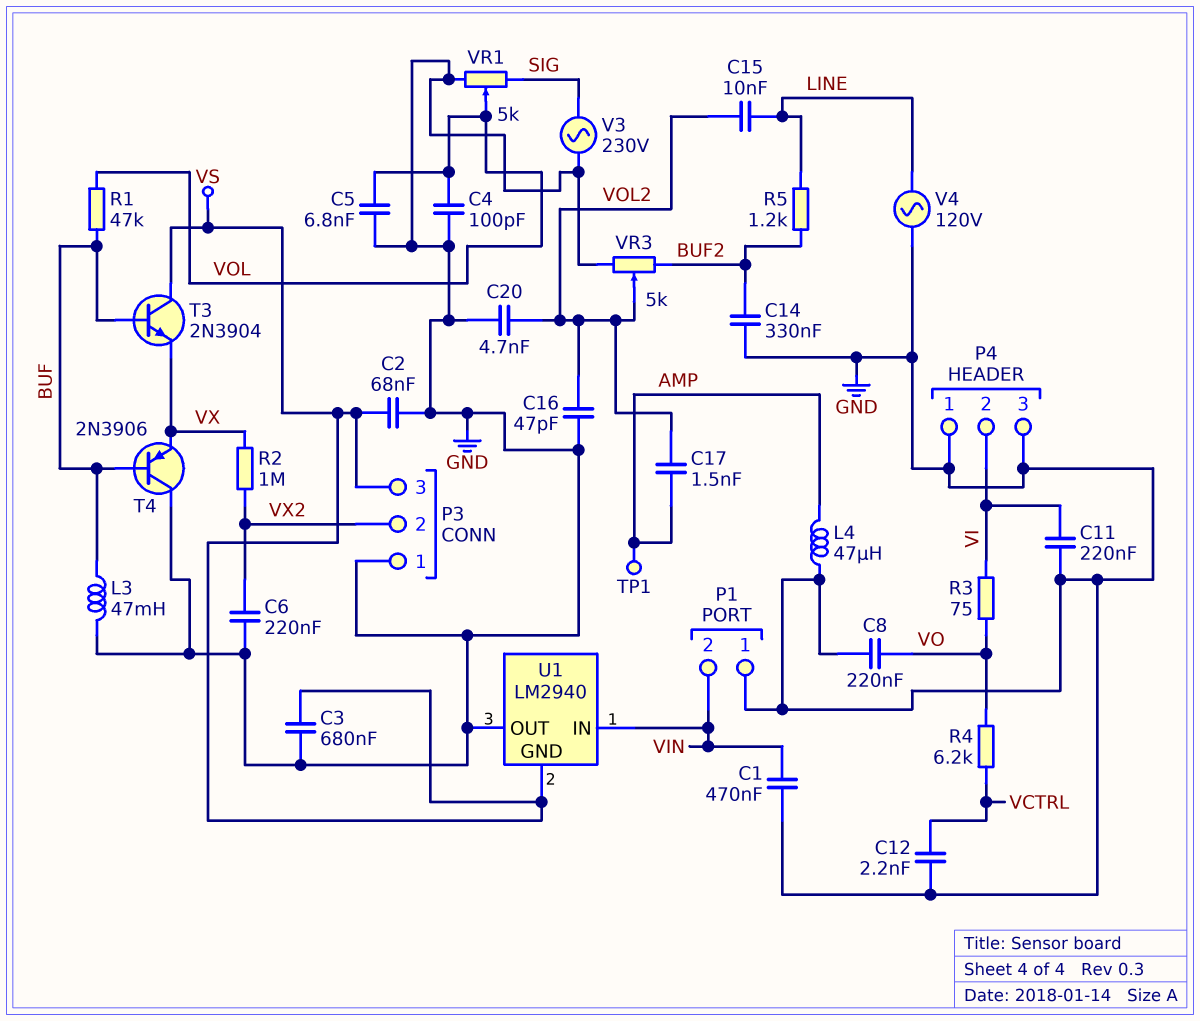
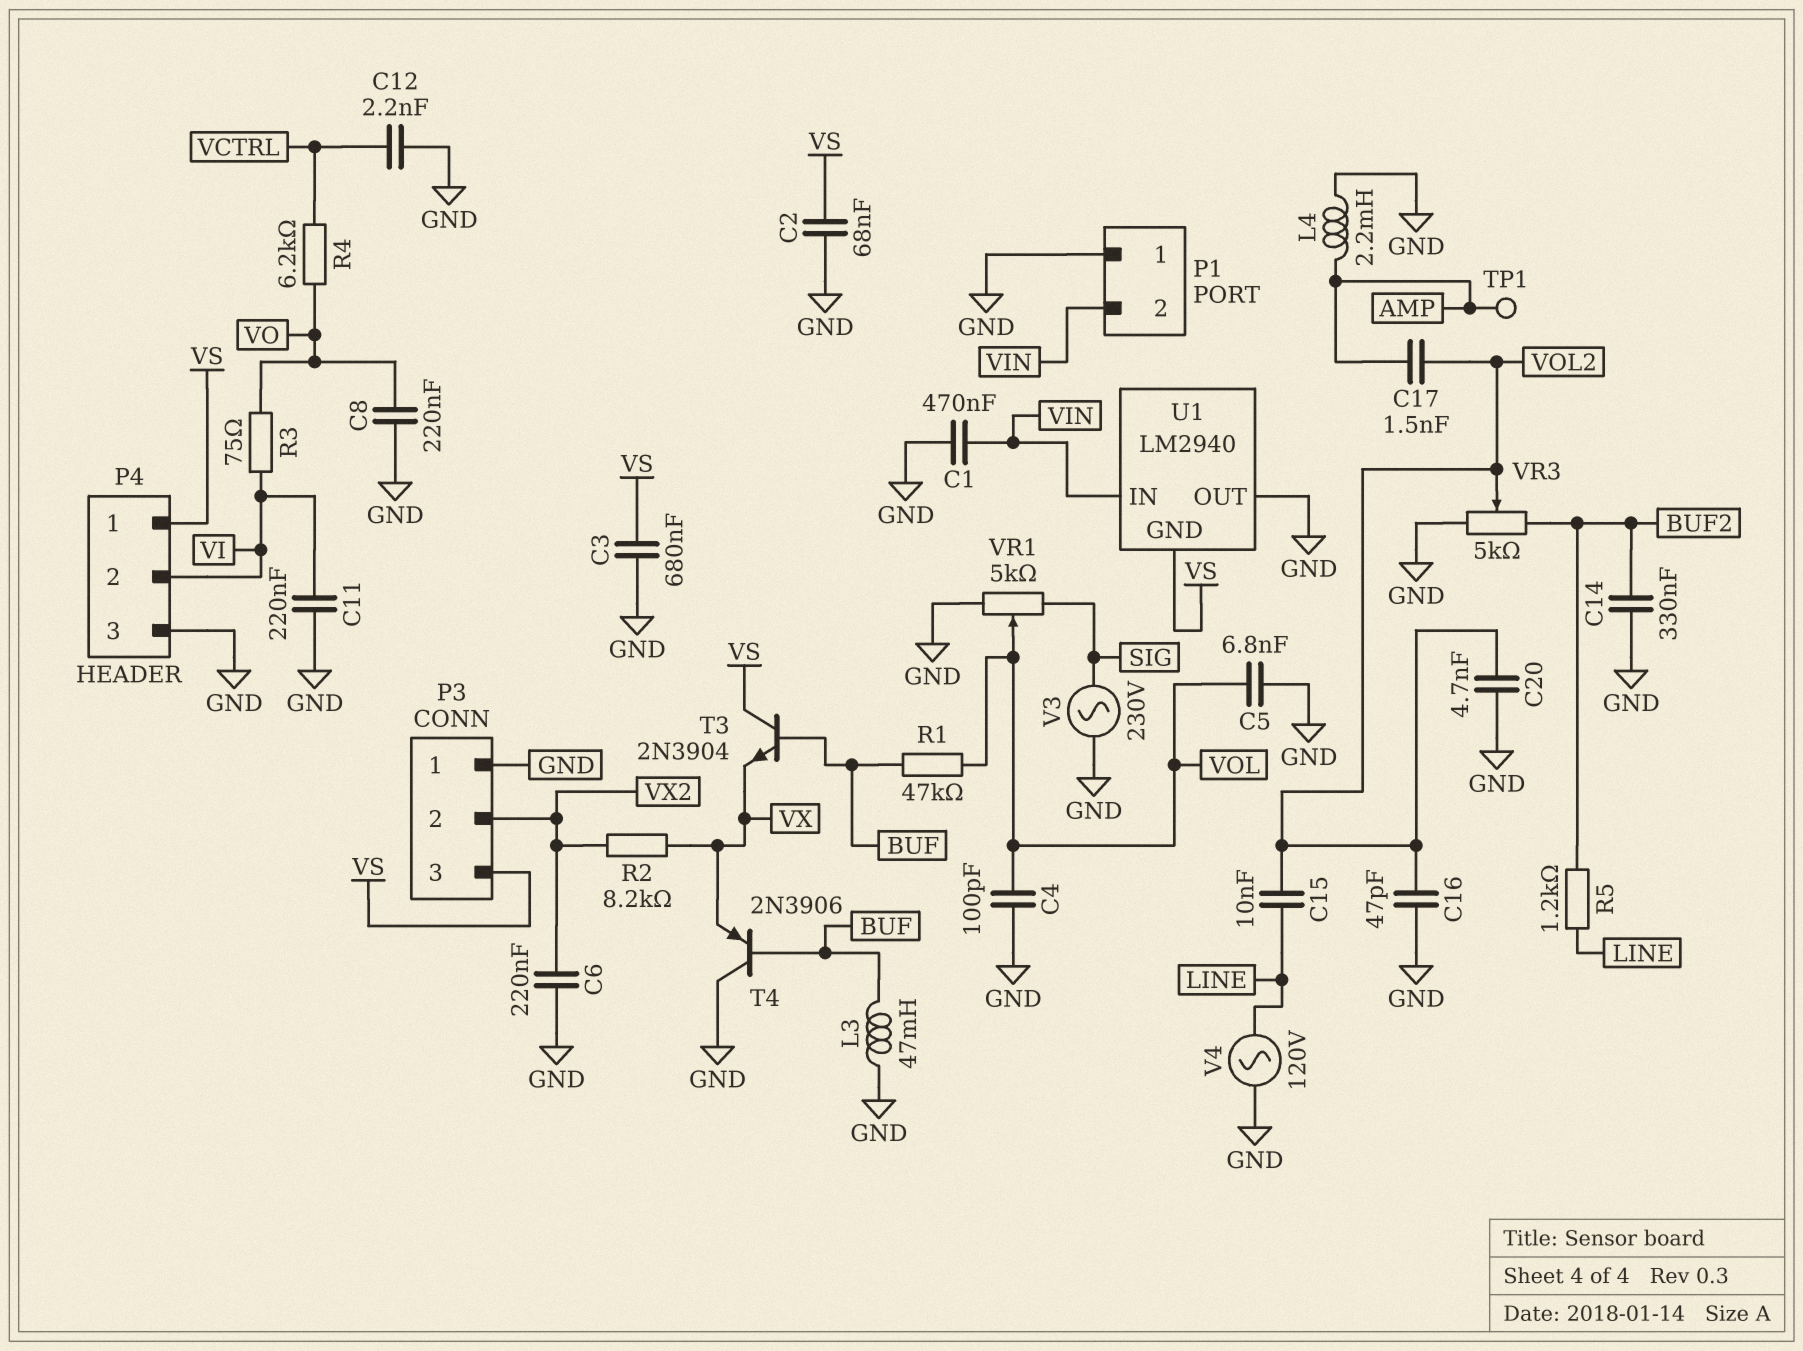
L4: 47uH (AMP, GND) -> 2.2mH (AMP, GND)
P4 pin 1: GND -> VS
R2: 1M (VX, VX2) -> 8.2k (VX, VX2)

